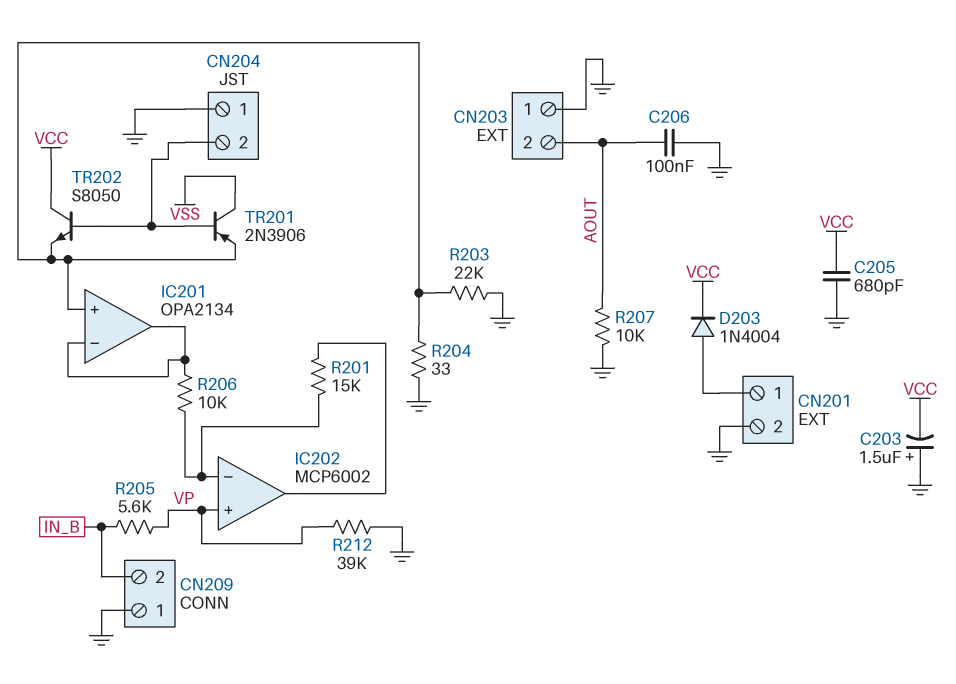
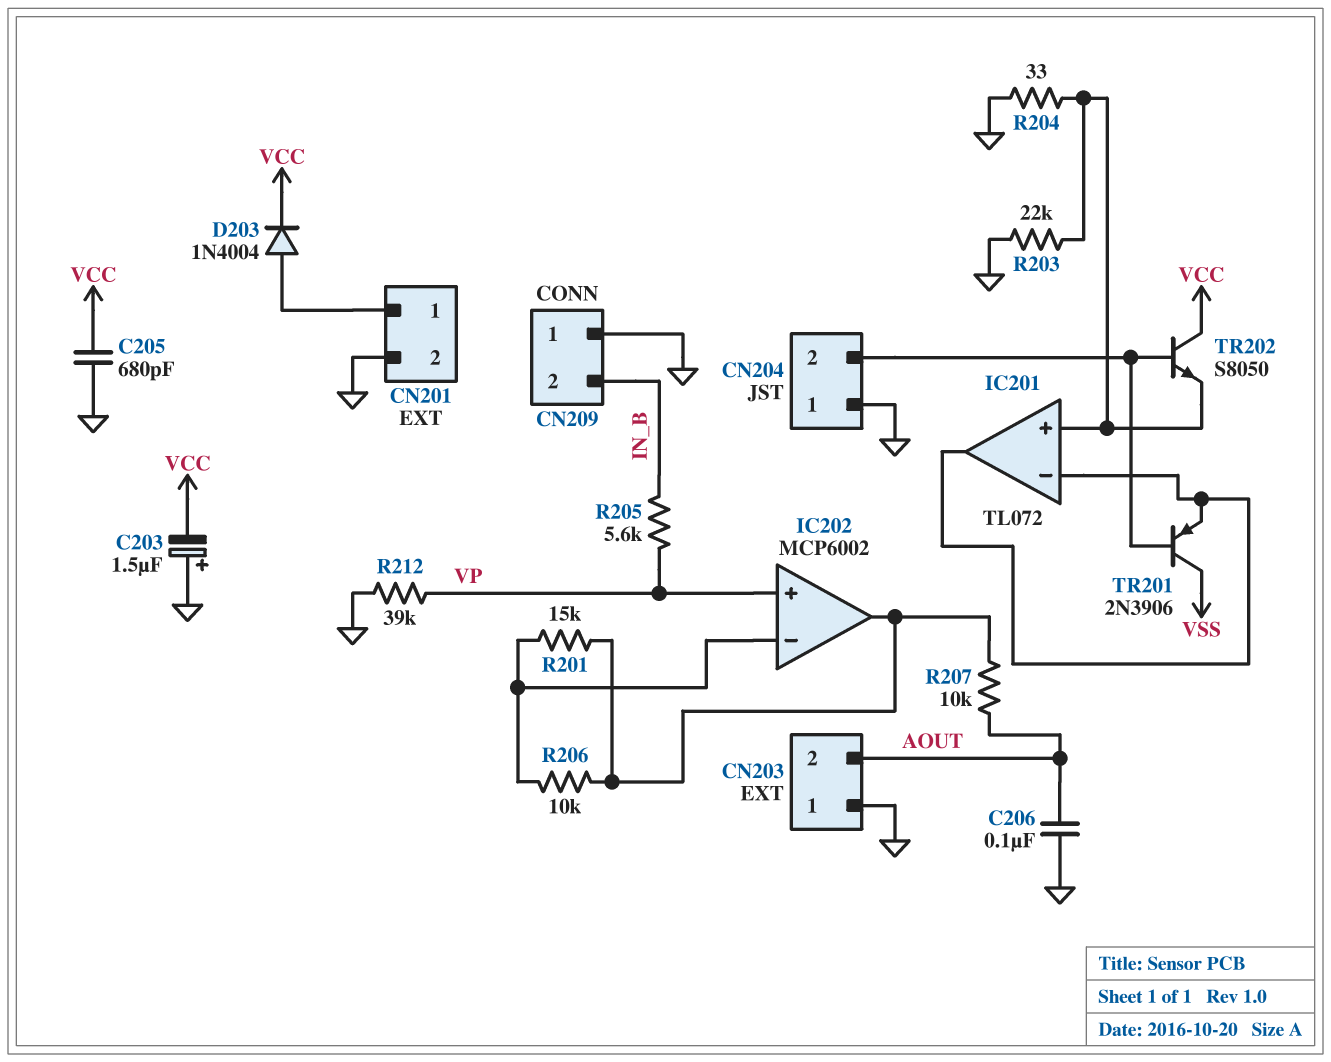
IC201: OPA2134 -> TL072
R206: 10k (IC201/in-, IC202/in-) -> 10k (IC202/in-, IC202/out)
R207: 10k (AOUT, GND) -> 10k (AOUT, IC202/out)
TR201: PNP 2N3906 (B CN204/2, C VSS, E IC201/in+) -> PNP 2N3906 (B CN204/2, C VSS, E IC201/in-)

